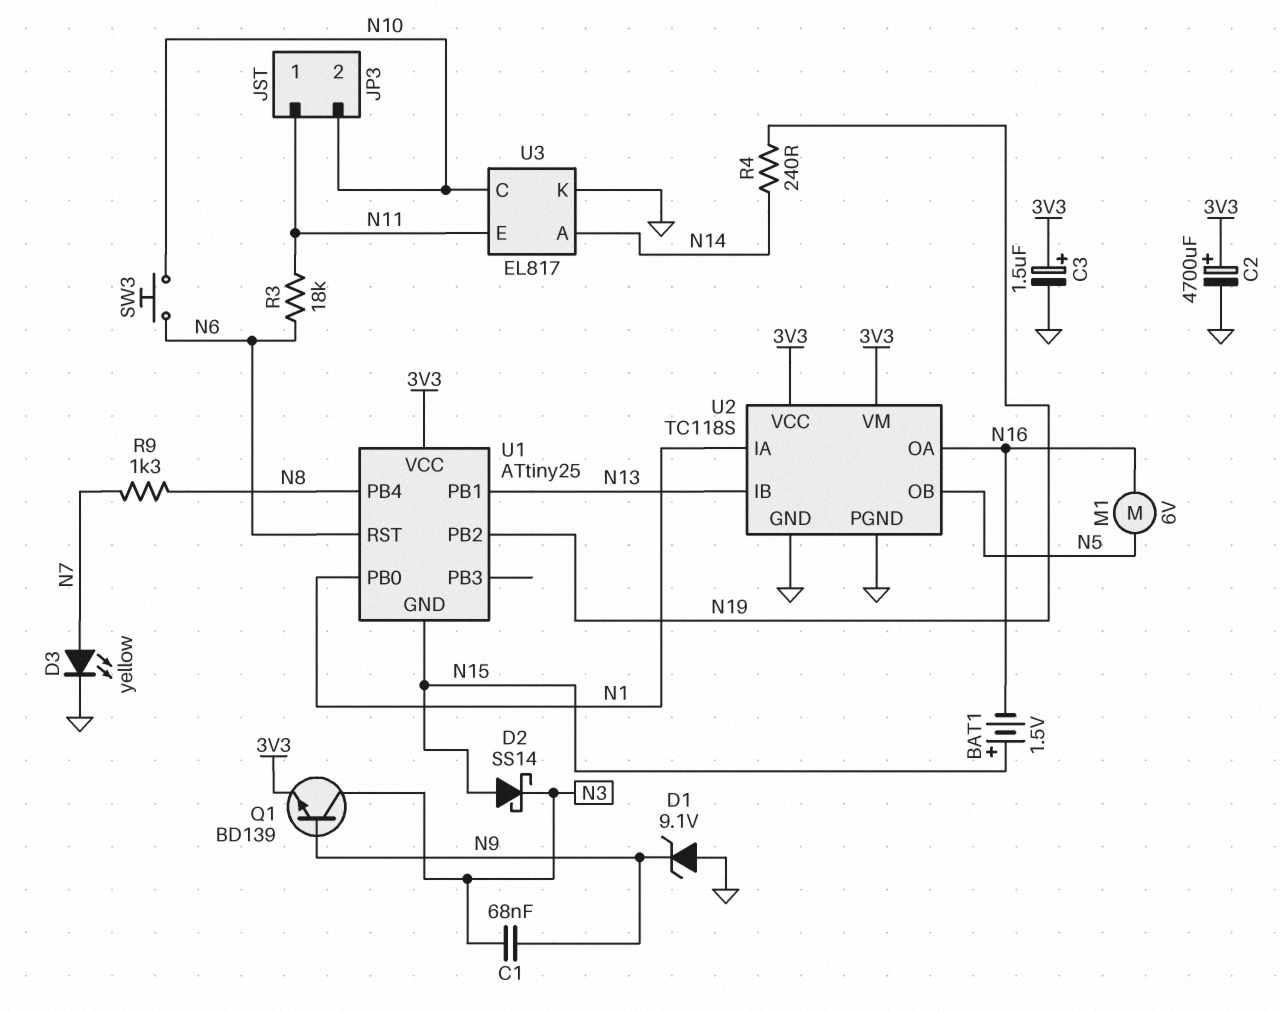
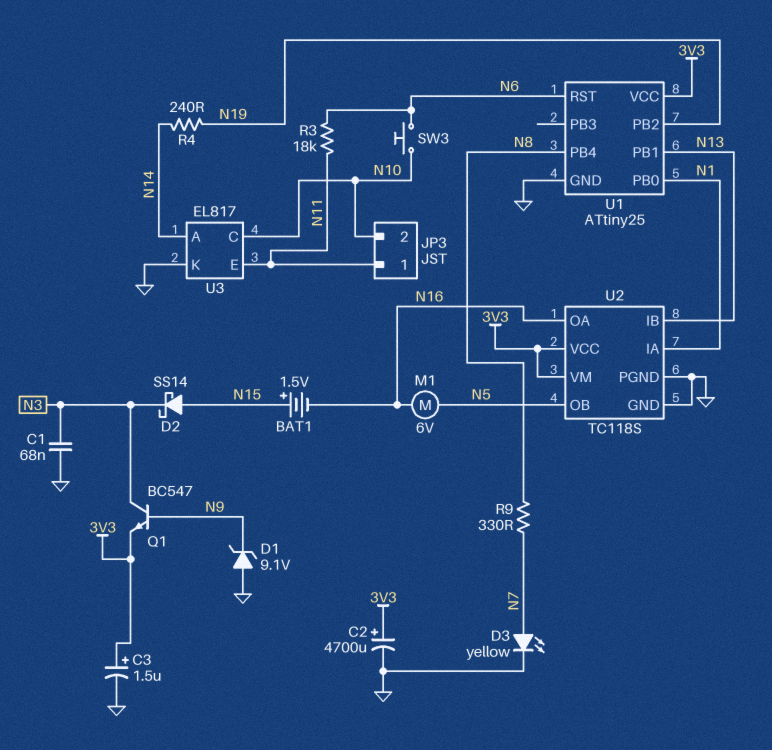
C1: 68nF (N3, N9) -> 68nF (GND, N3)
Q1: NPN BD139 (B N9, C N3, E 3V3) -> NPN BC547 (B N9, C N3, E 3V3)
R9: 1.3k (N7, N8) -> 330 (N7, N8)
U1 pin GND: N15 -> GND

